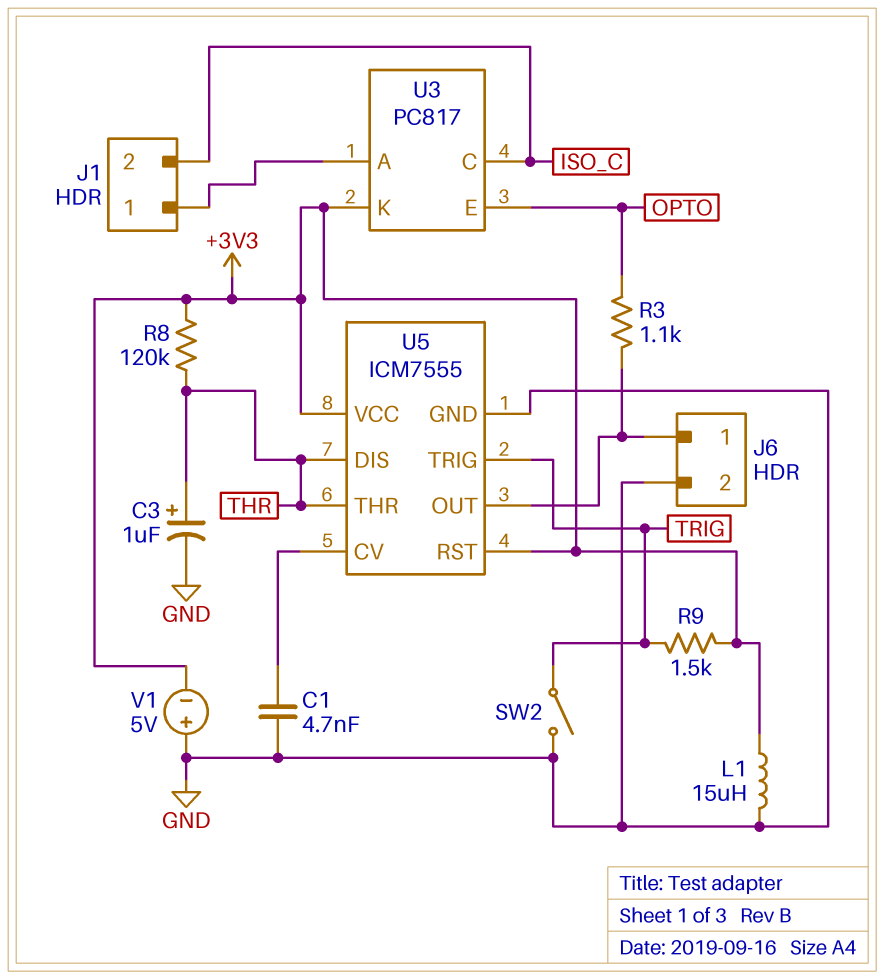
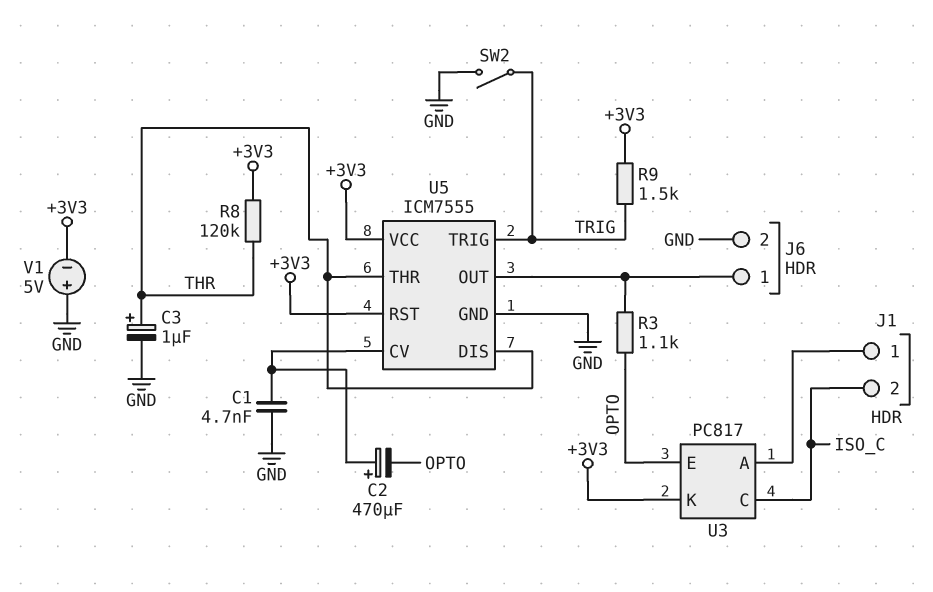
C2: none -> 470uF (plus U5/CV, minus OPTO)
L1: 15uH (+3V3, GND) -> none

